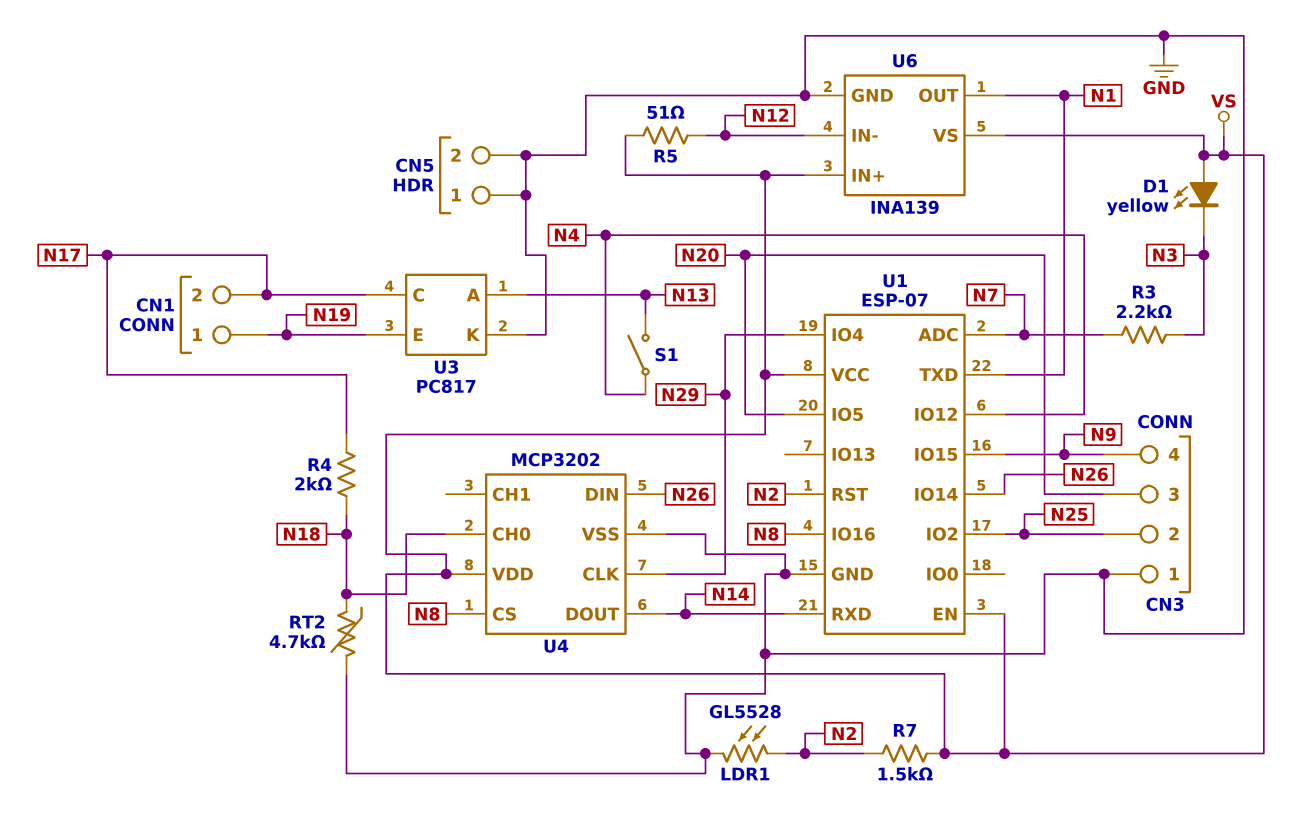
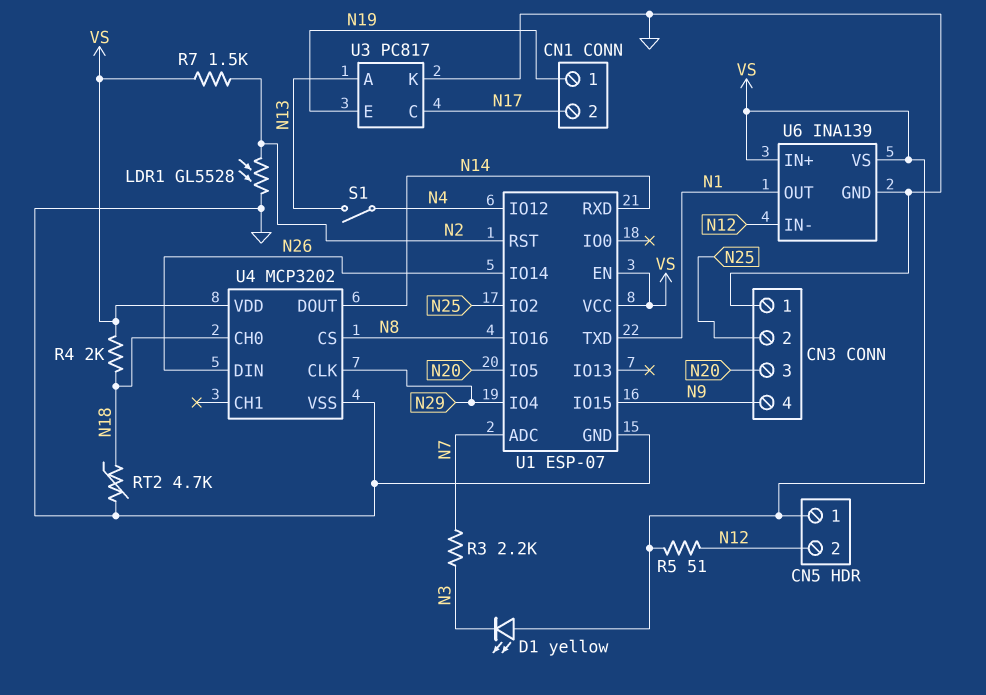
CN5 pin 1: GND -> VS
CN5 pin 2: GND -> N12
R4: 2k (N17, N18) -> 2k (N18, VS)

